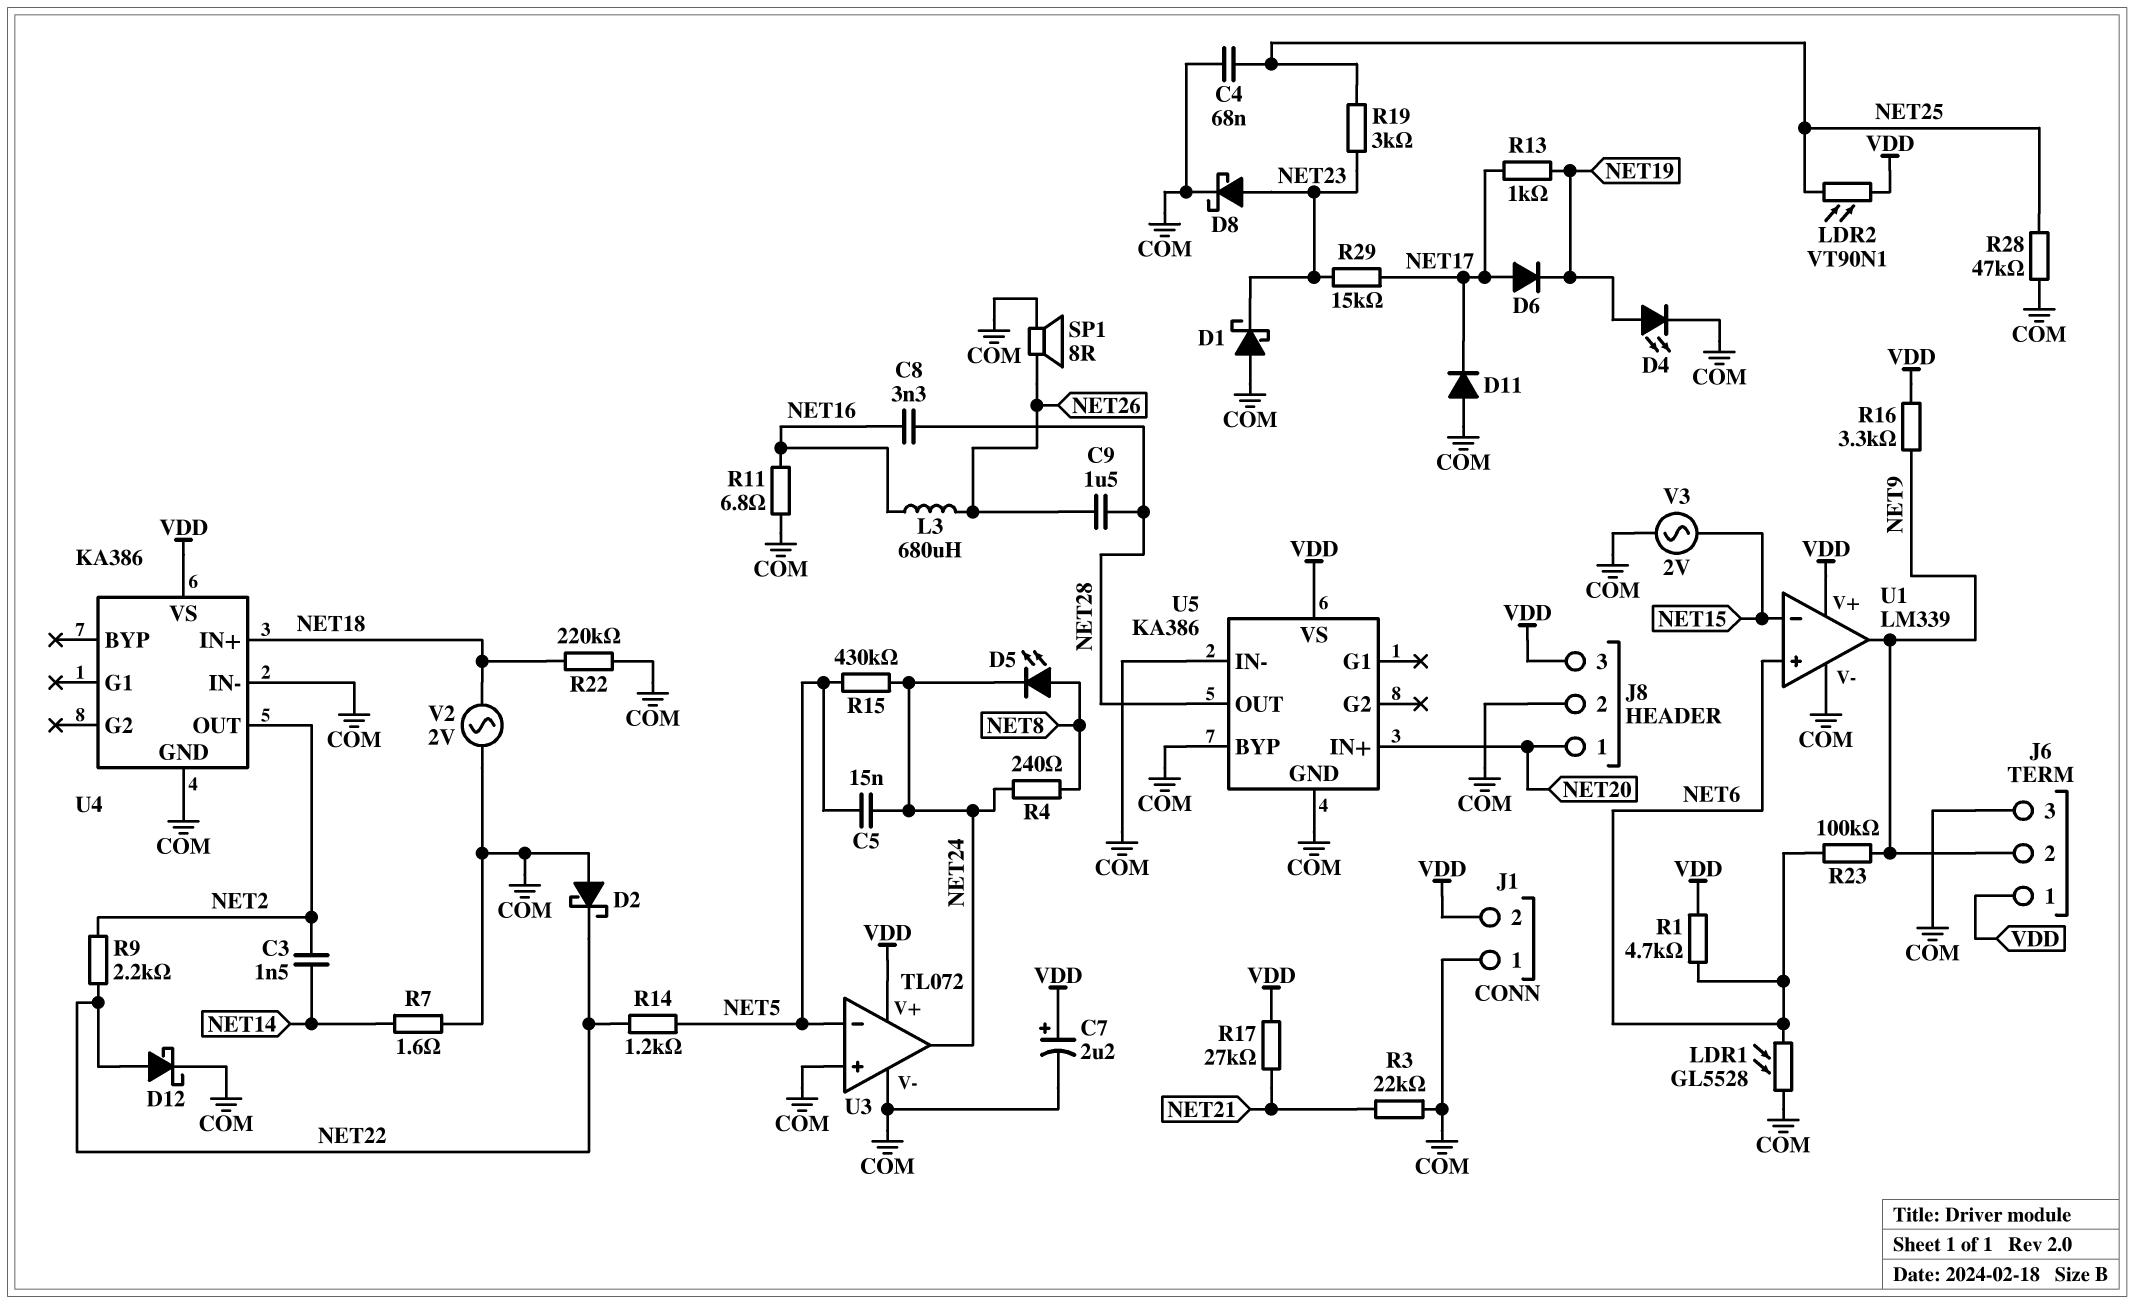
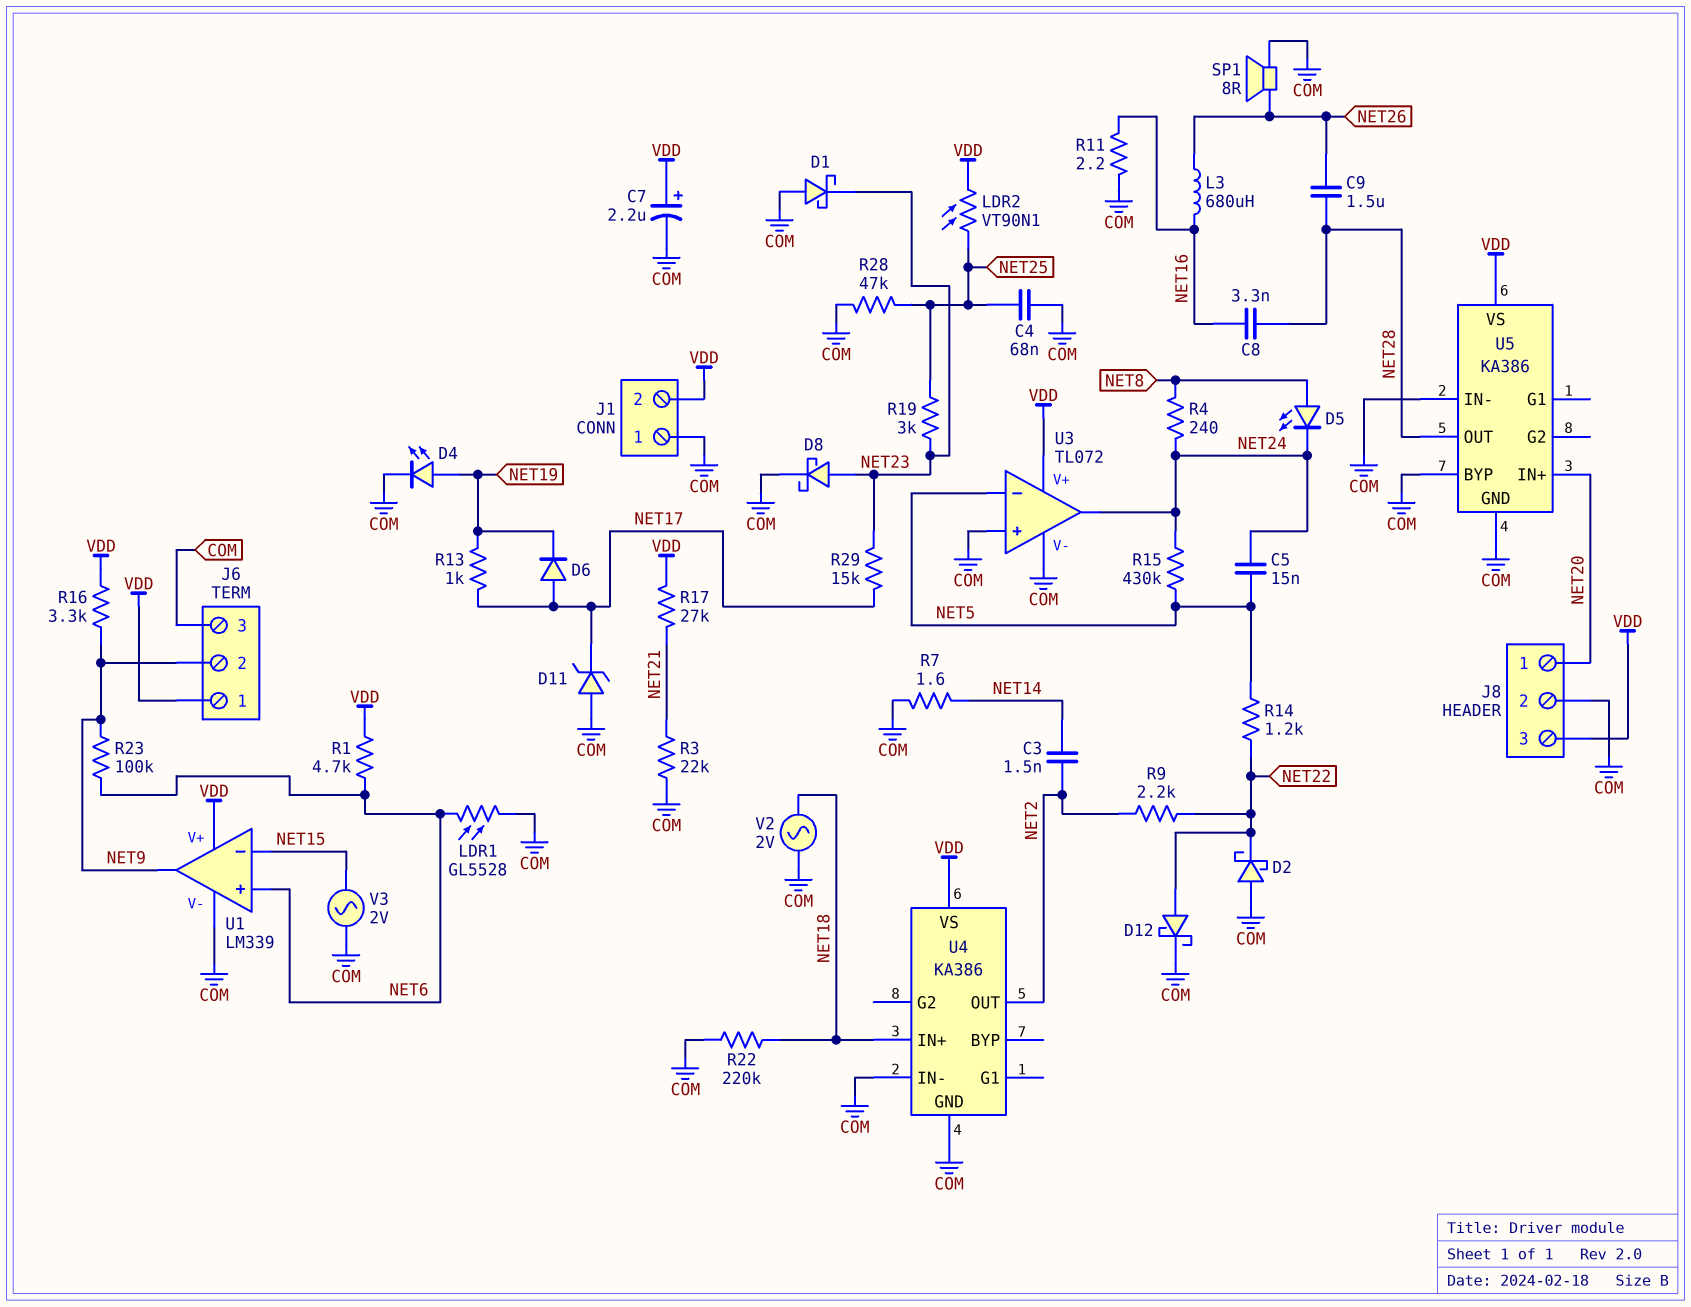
D11: diode (A COM, K NET17) -> zener (A COM, K NET17)
R11: 6.8 (COM, NET16) -> 2.2 (COM, NET16)

